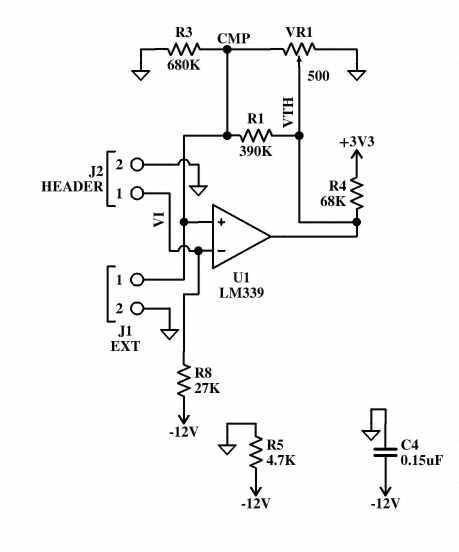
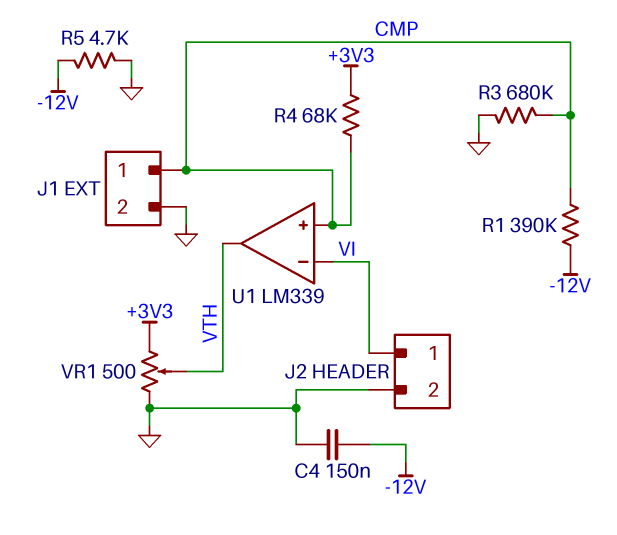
R1: 390k (CMP, VTH) -> 390k (-12V, CMP)
R4: 68k (+3V3, VTH) -> 68k (+3V3, CMP)
R8: 27k (-12V, VI) -> none
VR1: 500 (CMP, GND, wiper VTH) -> 500 (+3V3, GND, wiper VTH)

